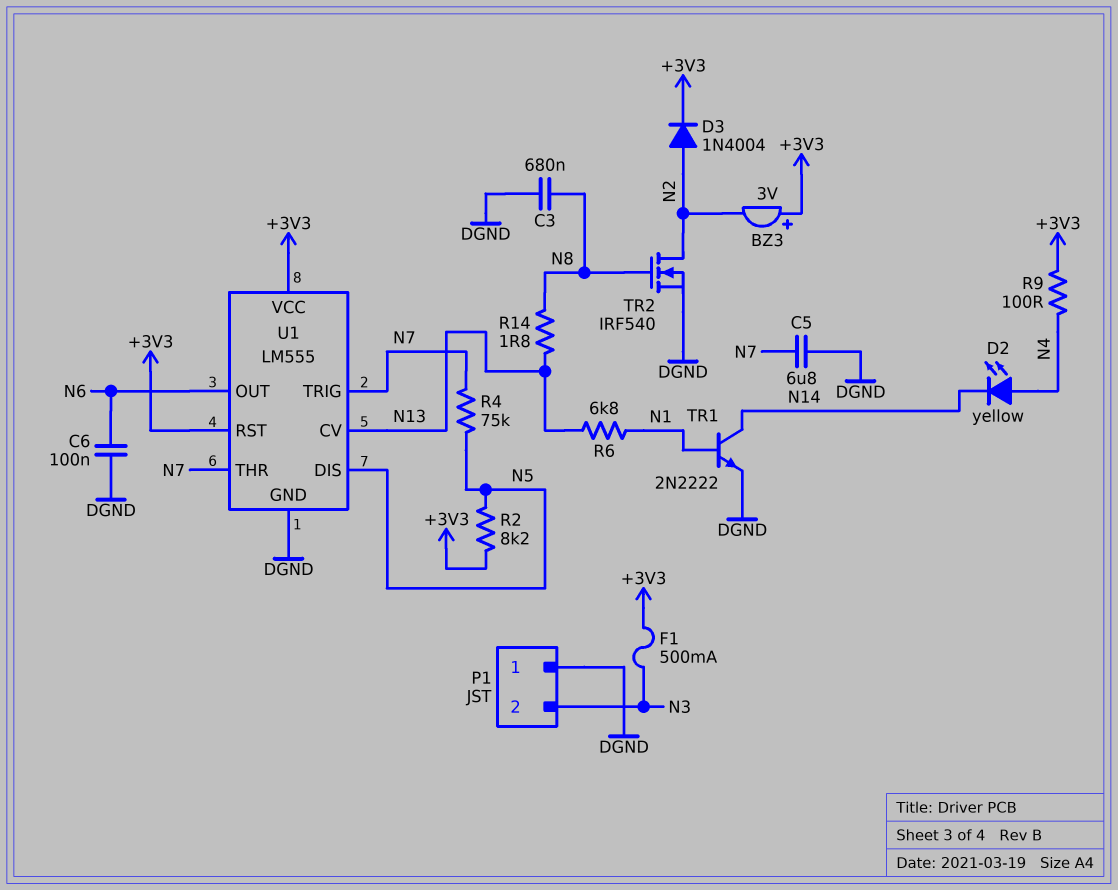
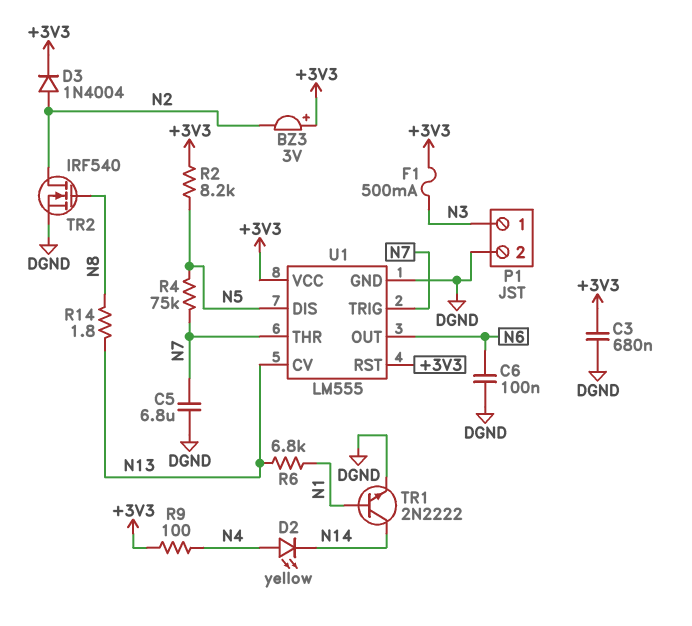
C3: 680nF (DGND, N8) -> 680nF (+3V3, DGND)
P1 pin 1: DGND -> N3
P1 pin 2: N3 -> DGND

